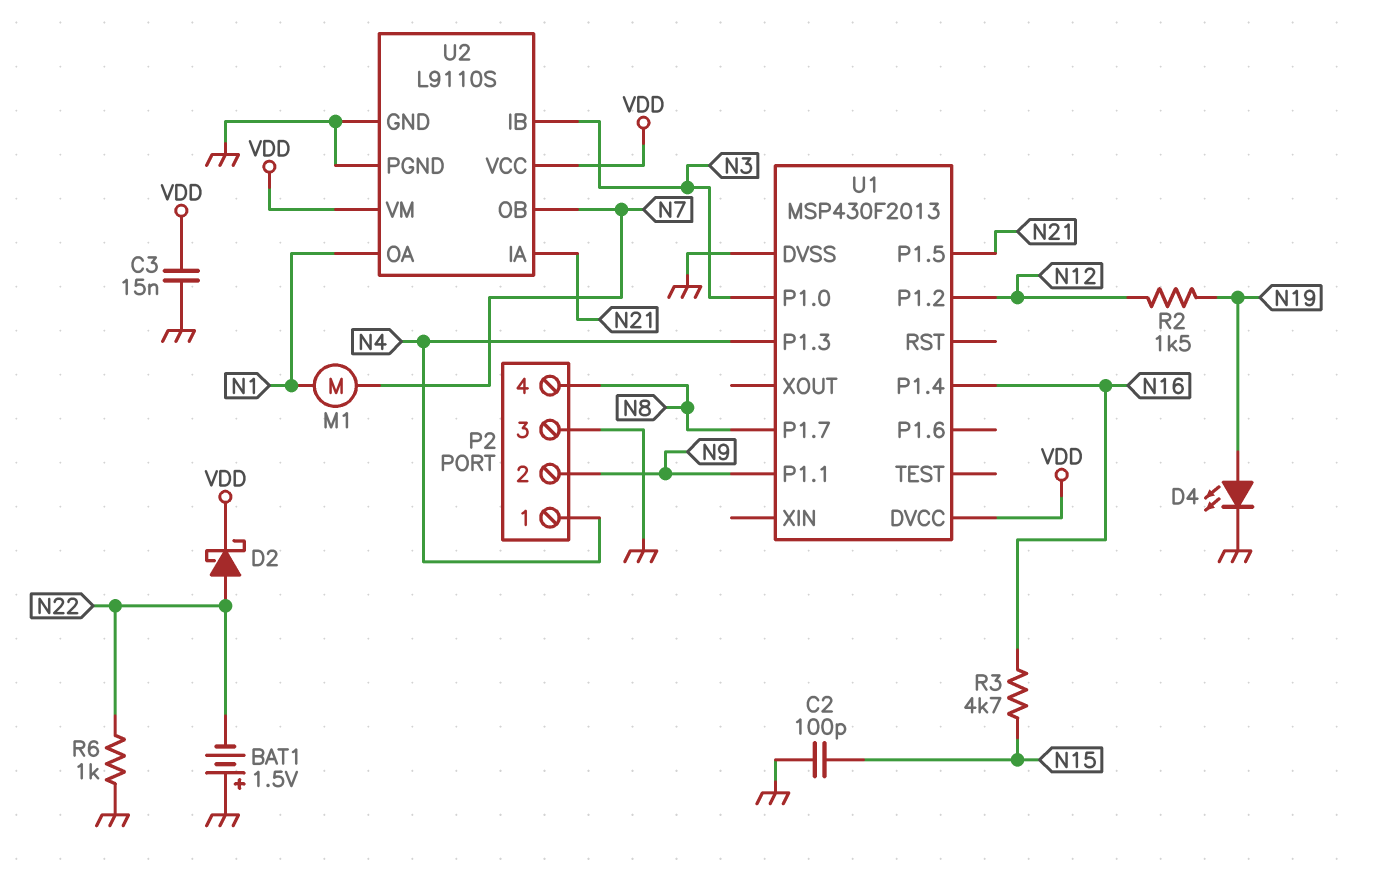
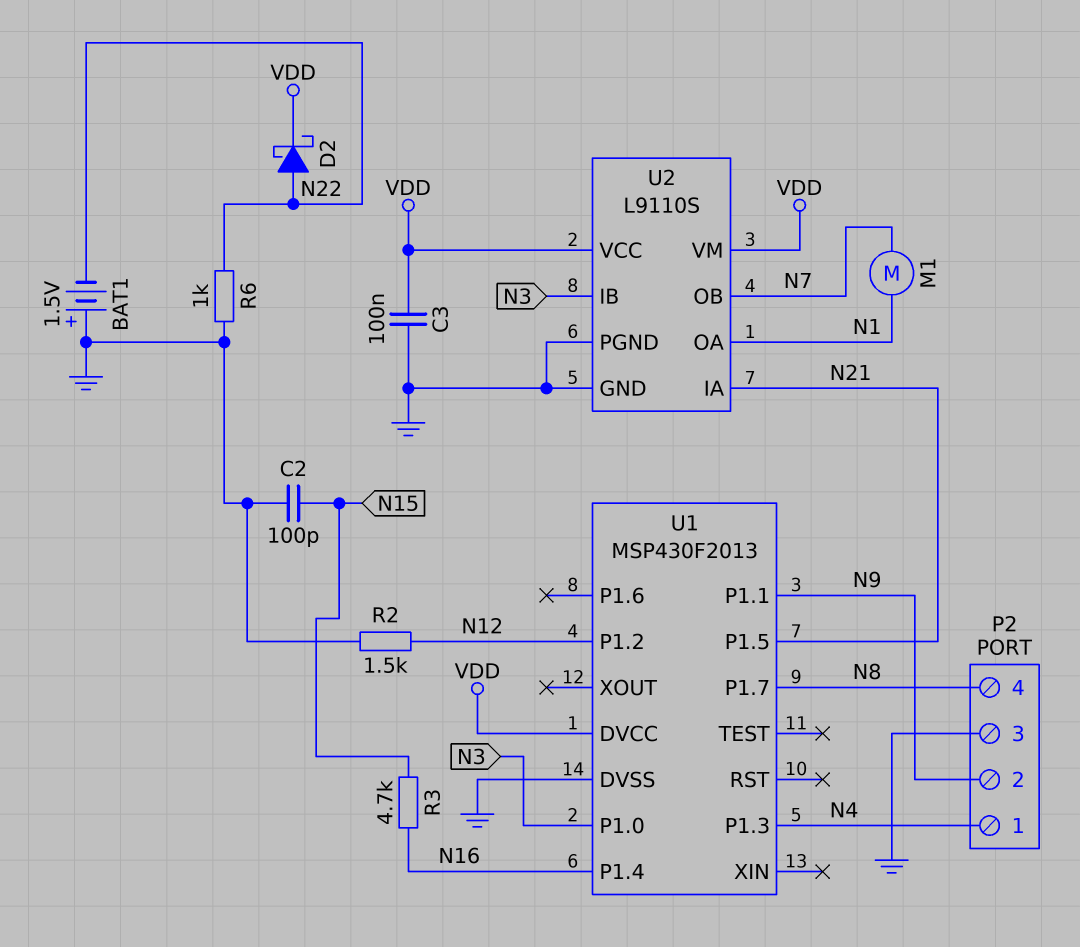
C3: 15nF (GND, VDD) -> 100nF (GND, VDD)
D4: LED (A N19, K GND) -> none
R2: 1.5k (N12, N19) -> 1.5k (GND, N12)

